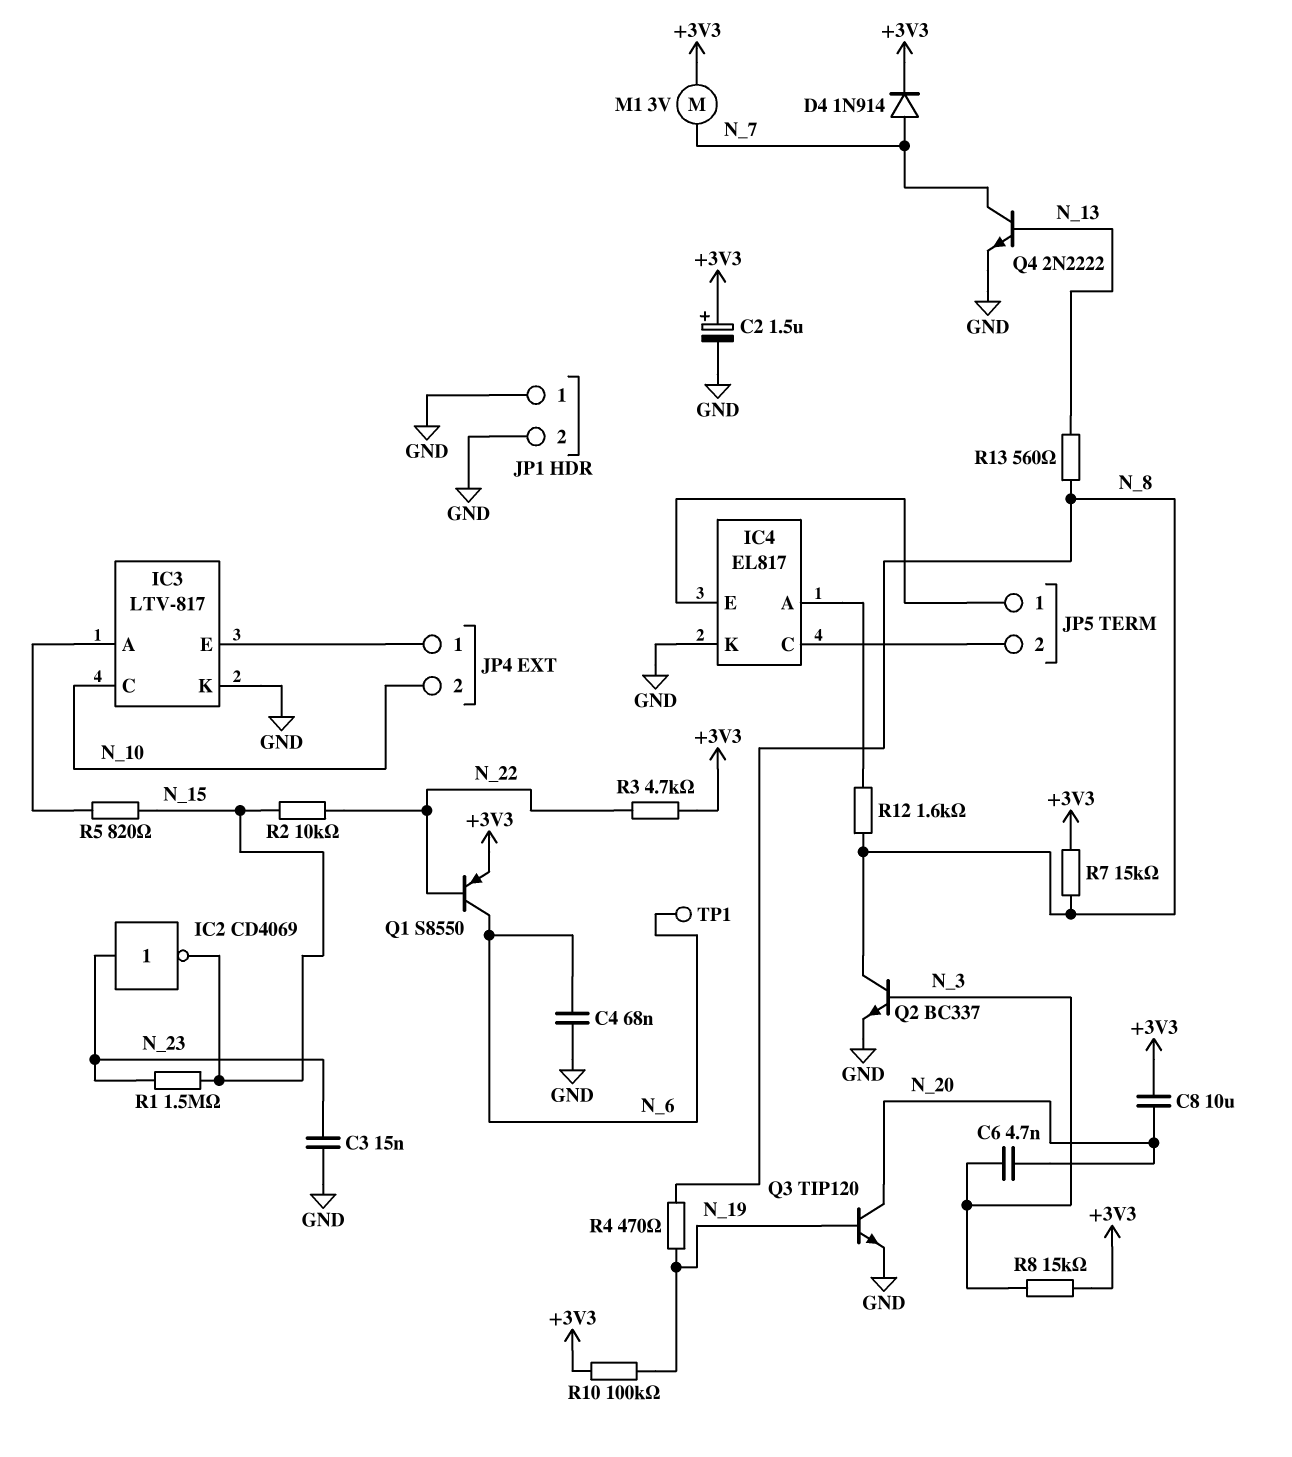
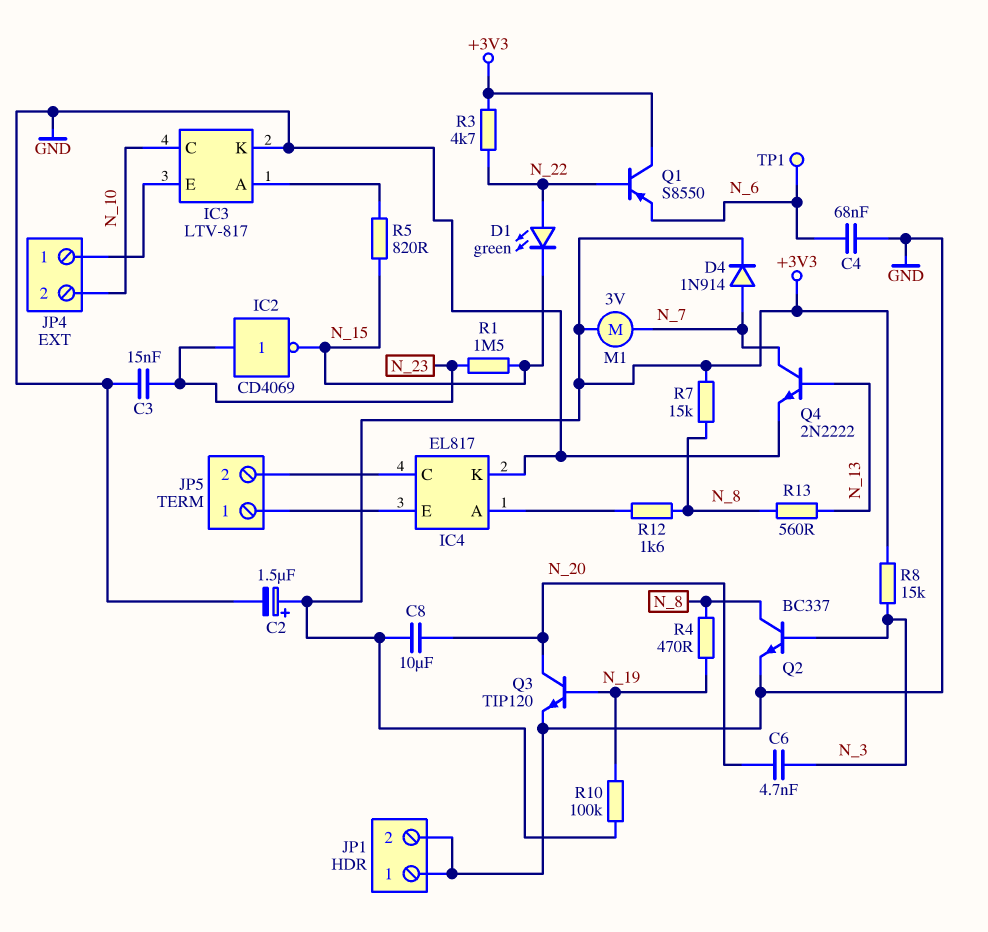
D1: none -> LED green (A N_22, K N_15)
Q1: PNP S8550 (B N_22, C N_6, E +3V3) -> PNP S8550 (B N_22, C +3V3, E N_6)
R2: 10k (N_15, N_22) -> none

